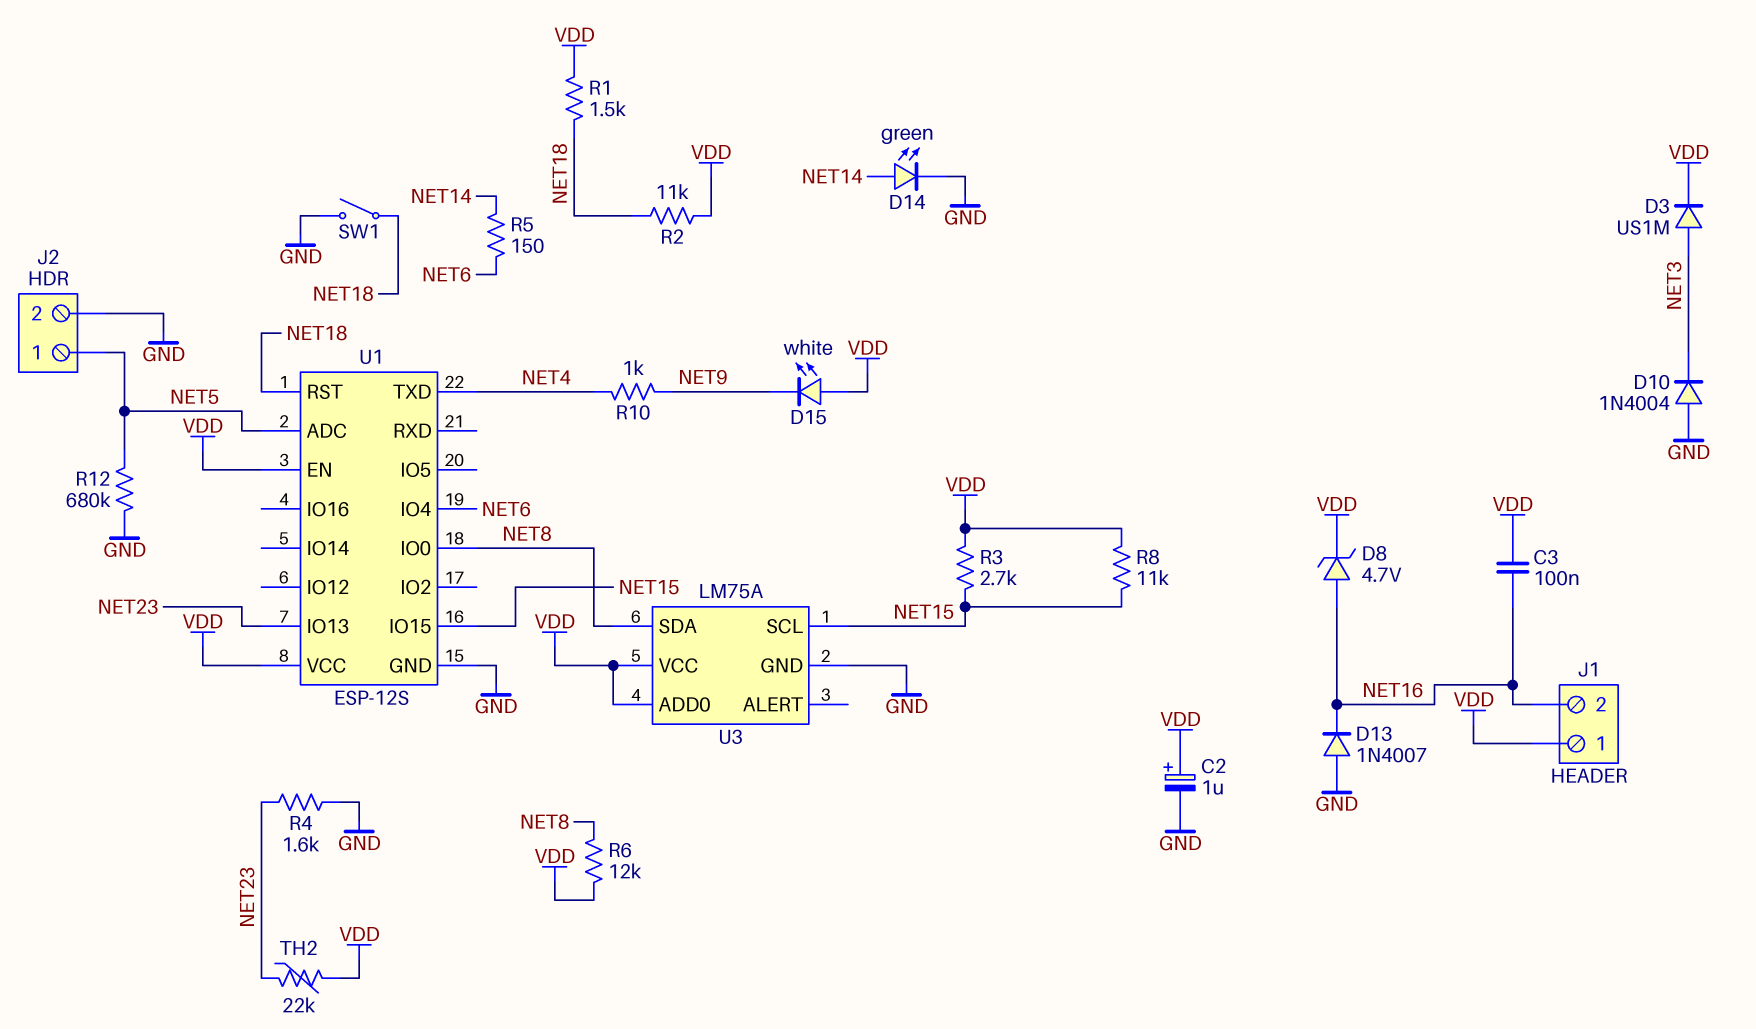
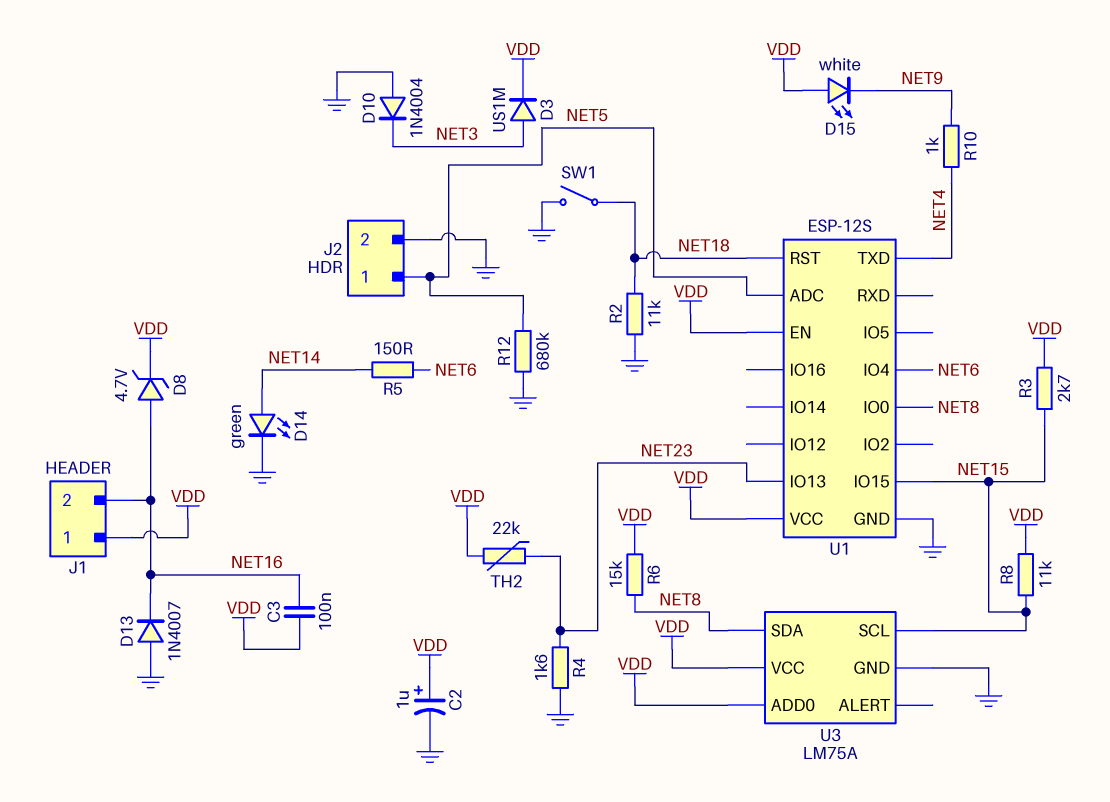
R1: 1.5k (NET18, VDD) -> none
R2: 11k (NET18, VDD) -> 11k (GND, NET18)
R6: 12k (NET8, VDD) -> 15k (NET8, VDD)

